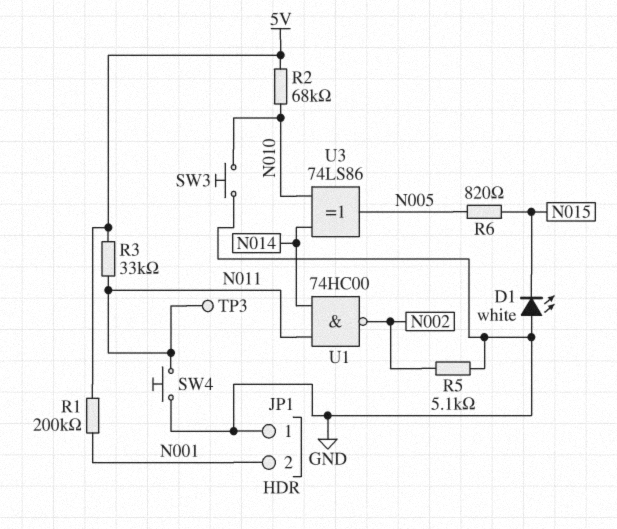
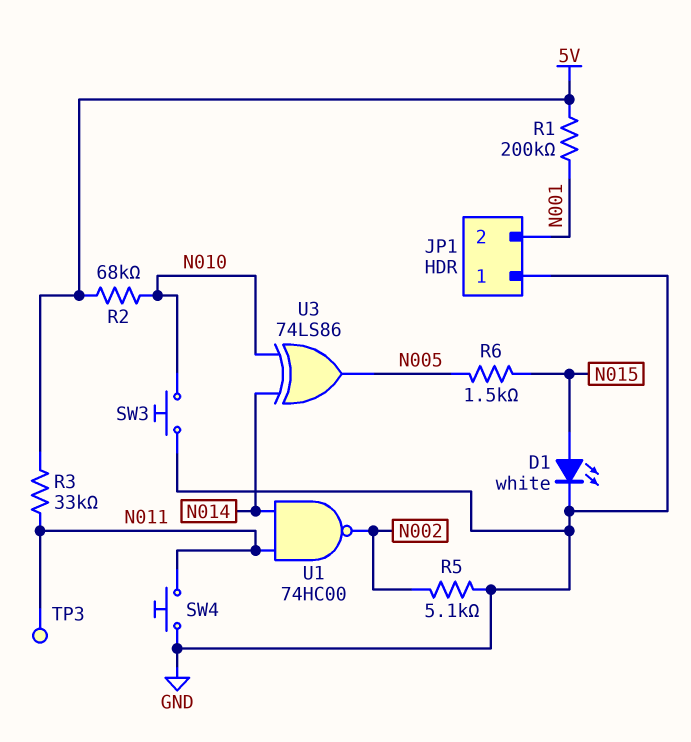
D1: LED white (A GND, K N015) -> LED white (A N015, K GND)
R6: 820 (N005, N015) -> 1.5k (N005, N015)

